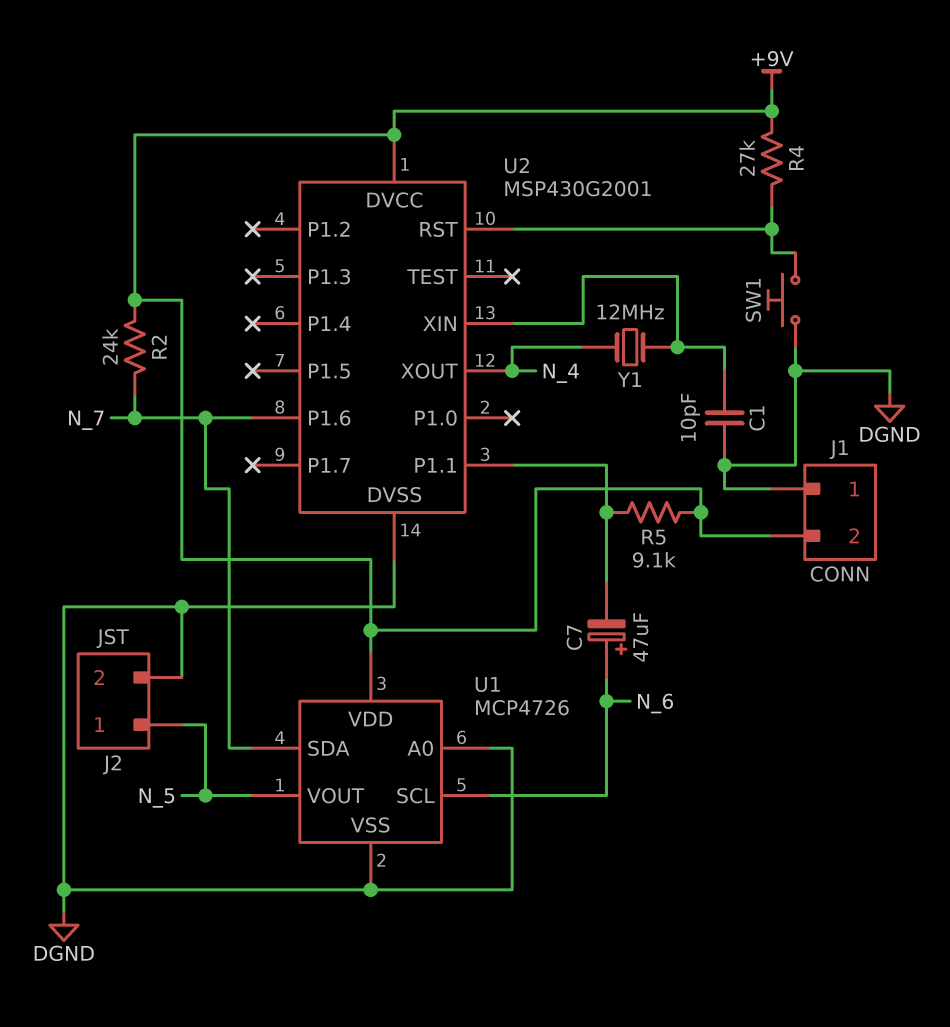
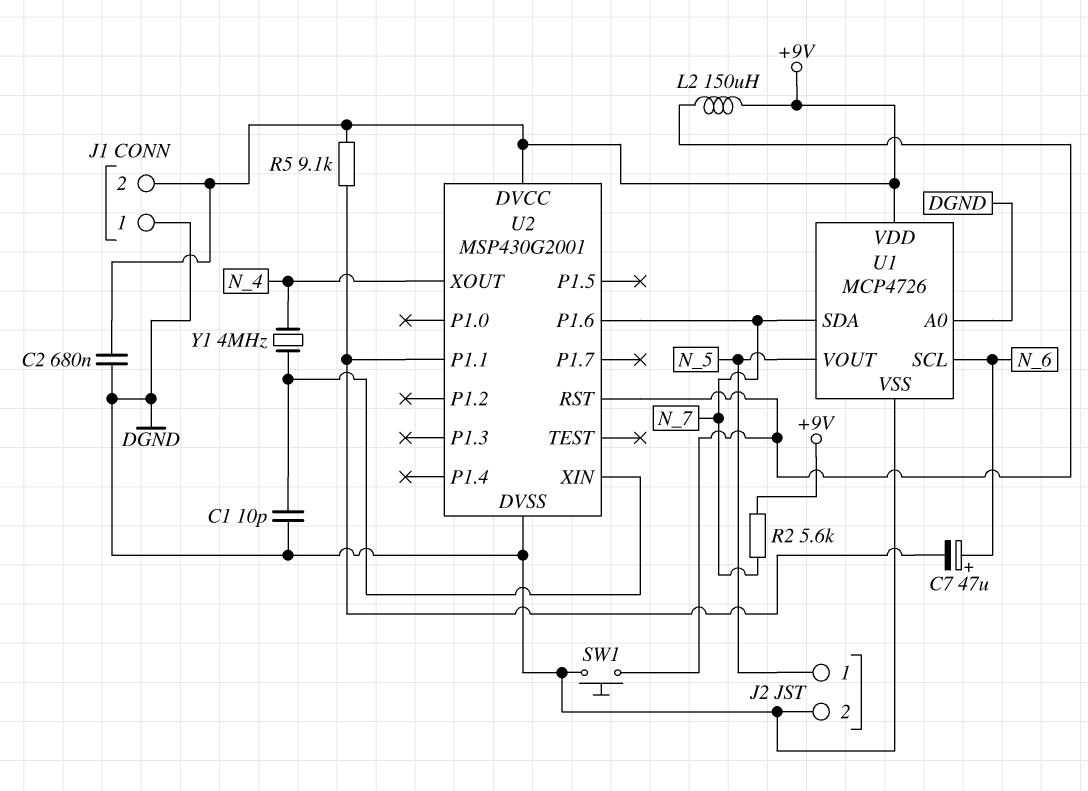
C2: none -> 680nF (+9V, DGND)
L2: none -> 150uH (+9V, U2/RST)
R2: 24k (+9V, N_7) -> 5.6k (+9V, N_7)
R4: 27k (+9V, U2/RST) -> none
Y1: 12MHz (N_4, U2/XIN) -> 4MHz (N_4, U2/XIN)

